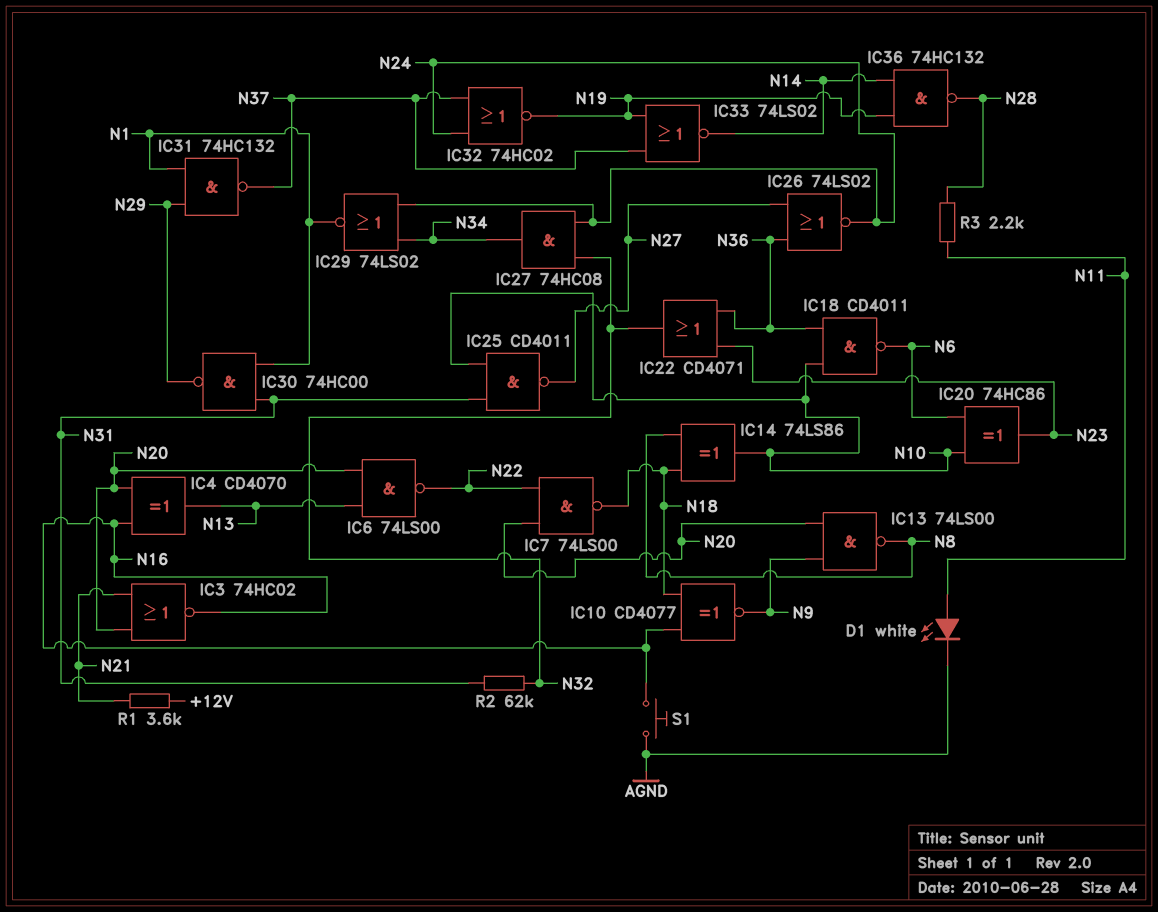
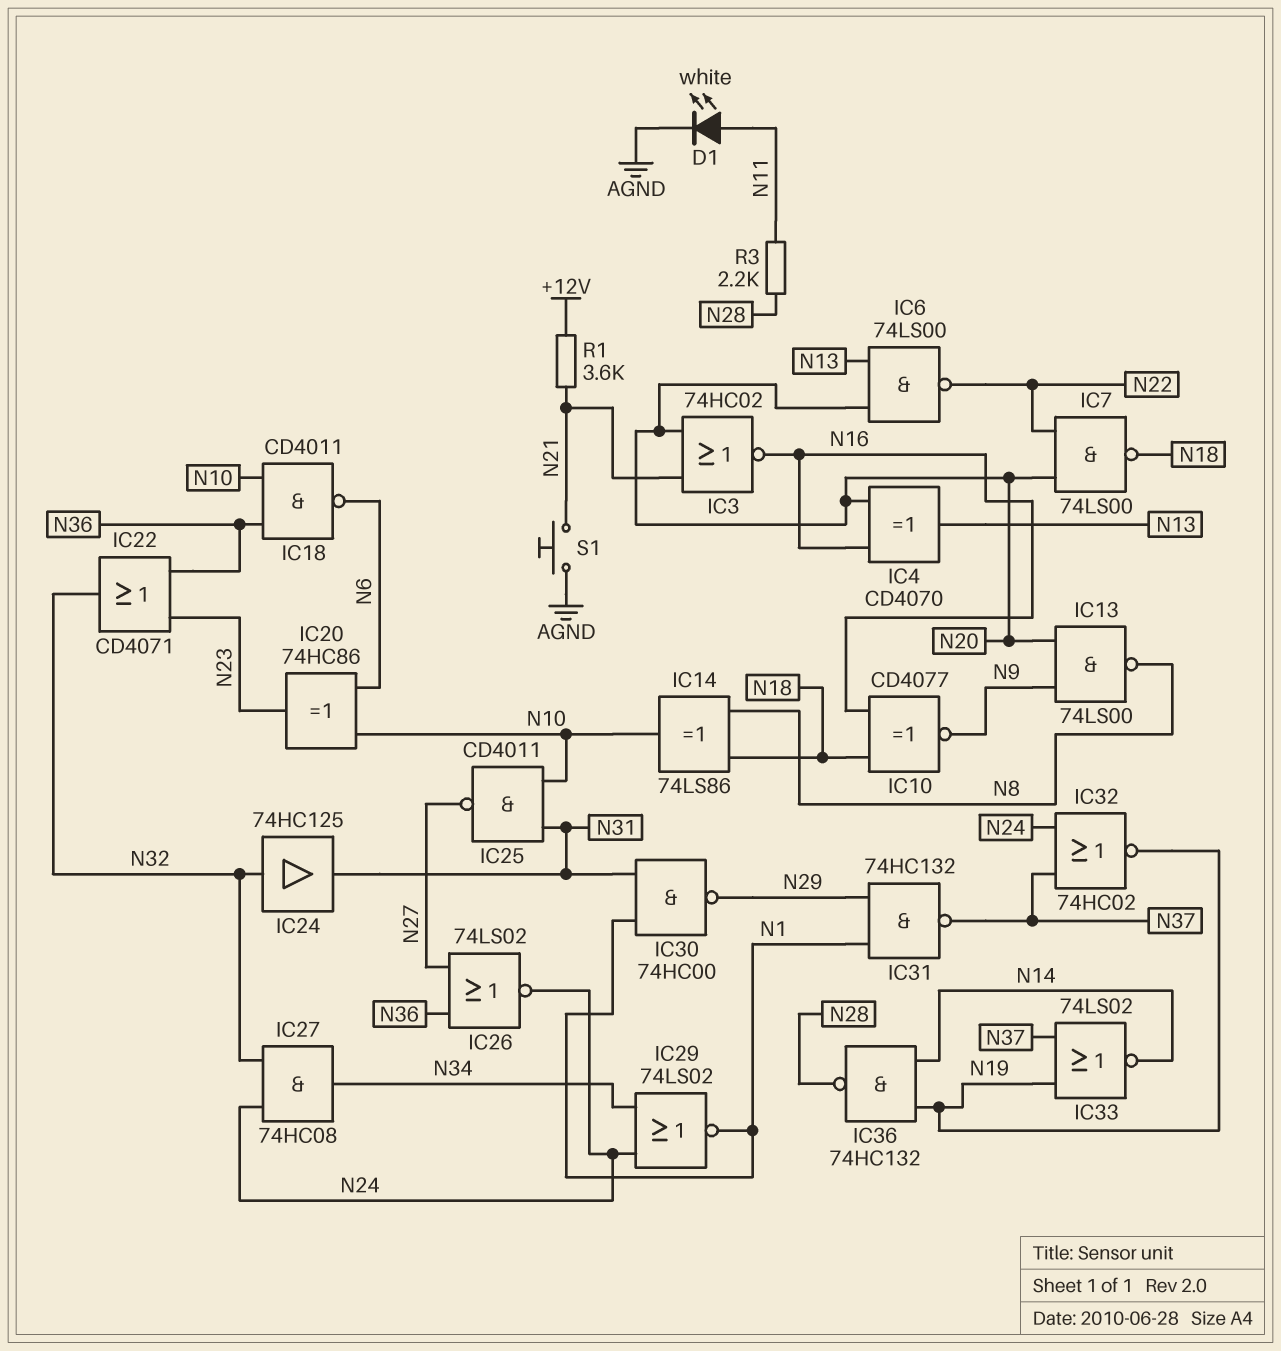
IC24: none -> buffer 74HC125 (in N32, out N31)
R2: 62k (N31, N32) -> none
S1: button (AGND, N16) -> button (AGND, N21)

